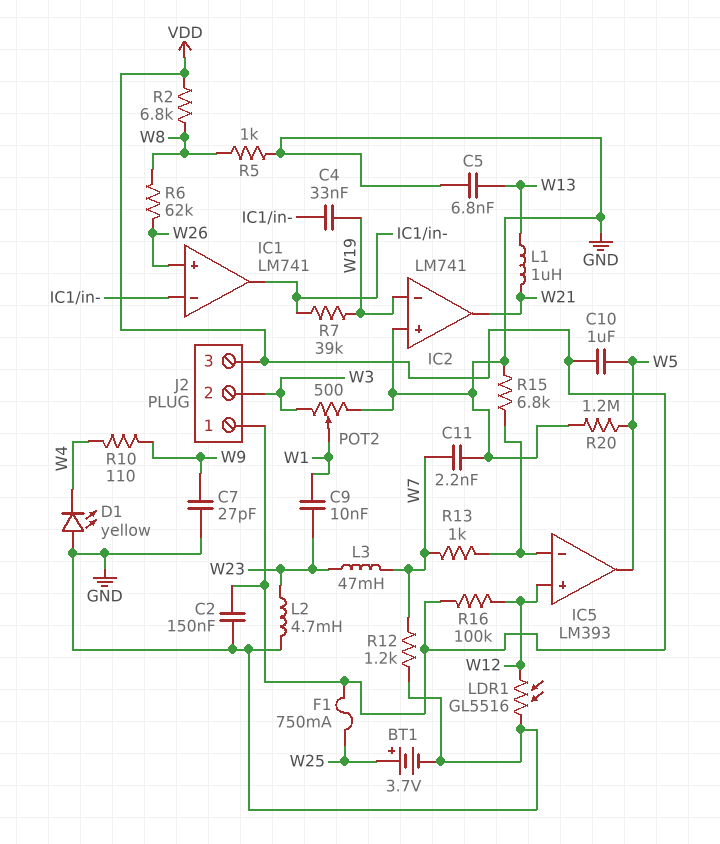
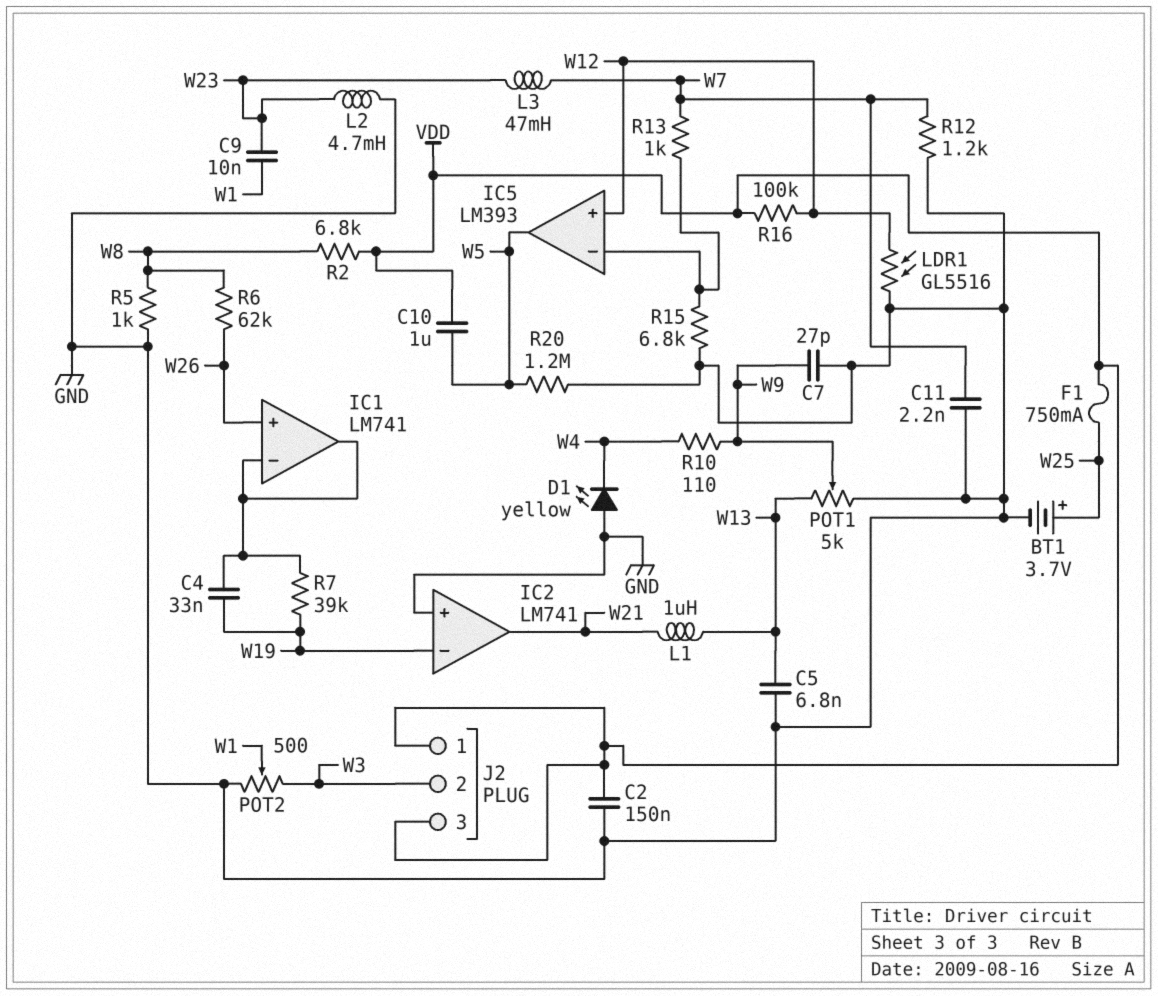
POT1: none -> 5k (GND, W13, wiper W9)

